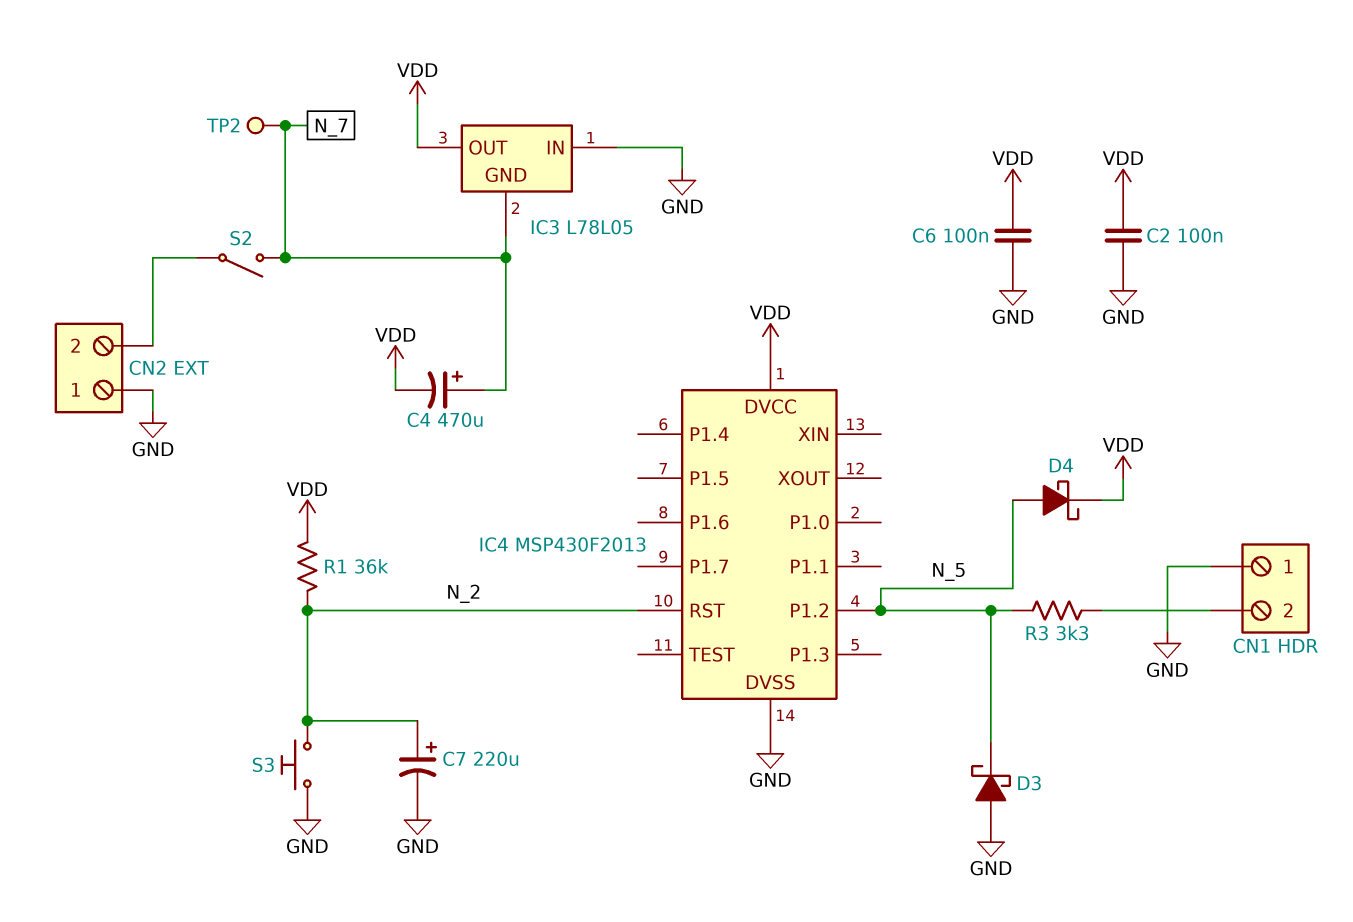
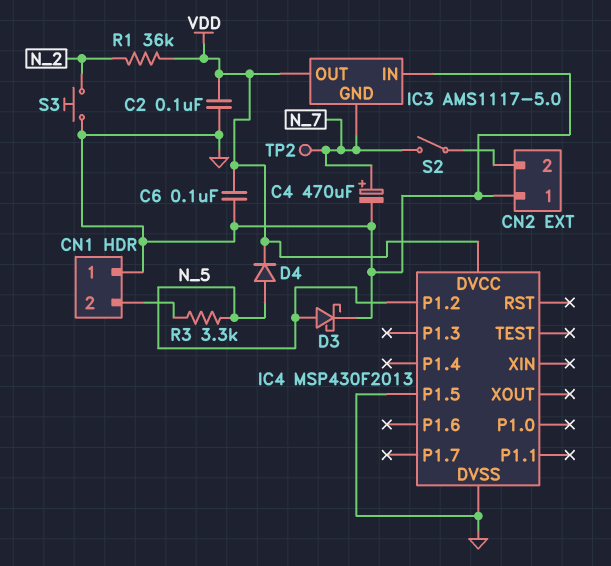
C4: 470uF (plus N_7, minus VDD) -> 470uF (plus N_7, minus GND)
C7: 220uF (plus N_2, minus GND) -> none
D3: schottky (A GND, K N_5) -> schottky (A N_5, K GND)
D4: schottky (A N_5, K VDD) -> diode (A N_5, K VDD)
IC3: L78L05 -> AMS1117-5.0
IC4 pin P1.5: none -> GND
IC4 pin RST: N_2 -> none

